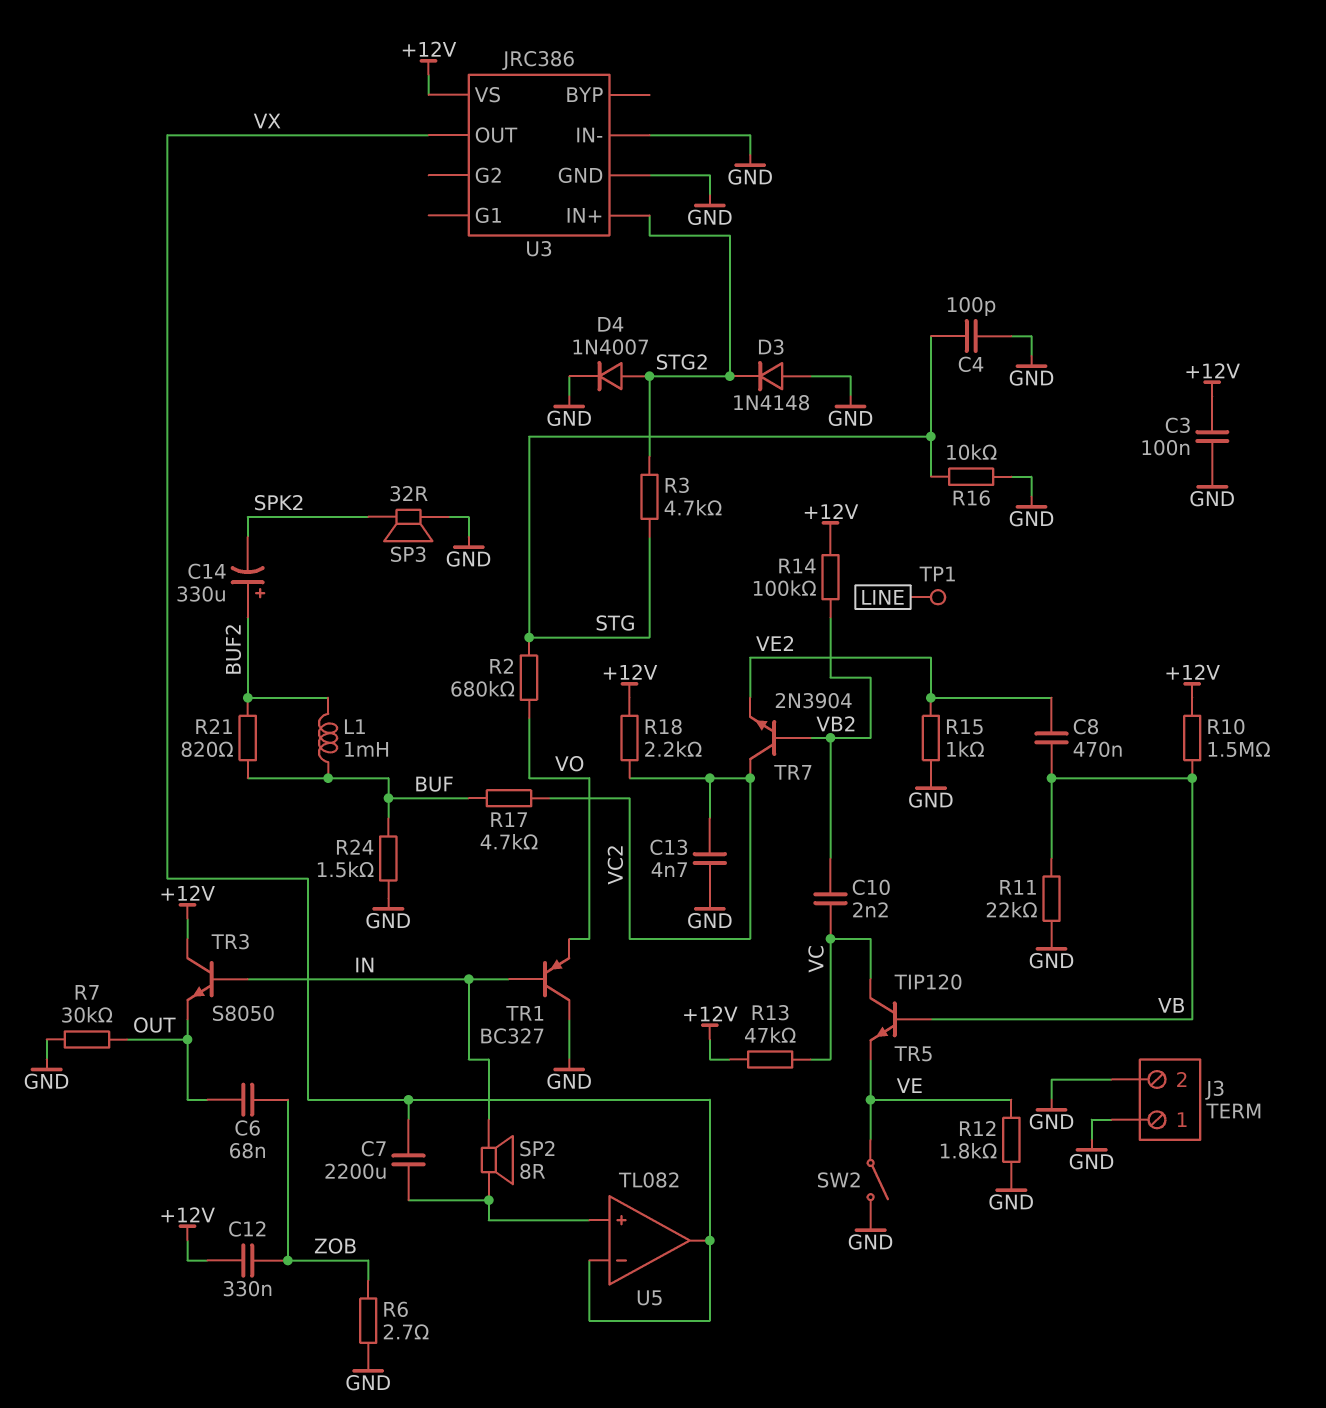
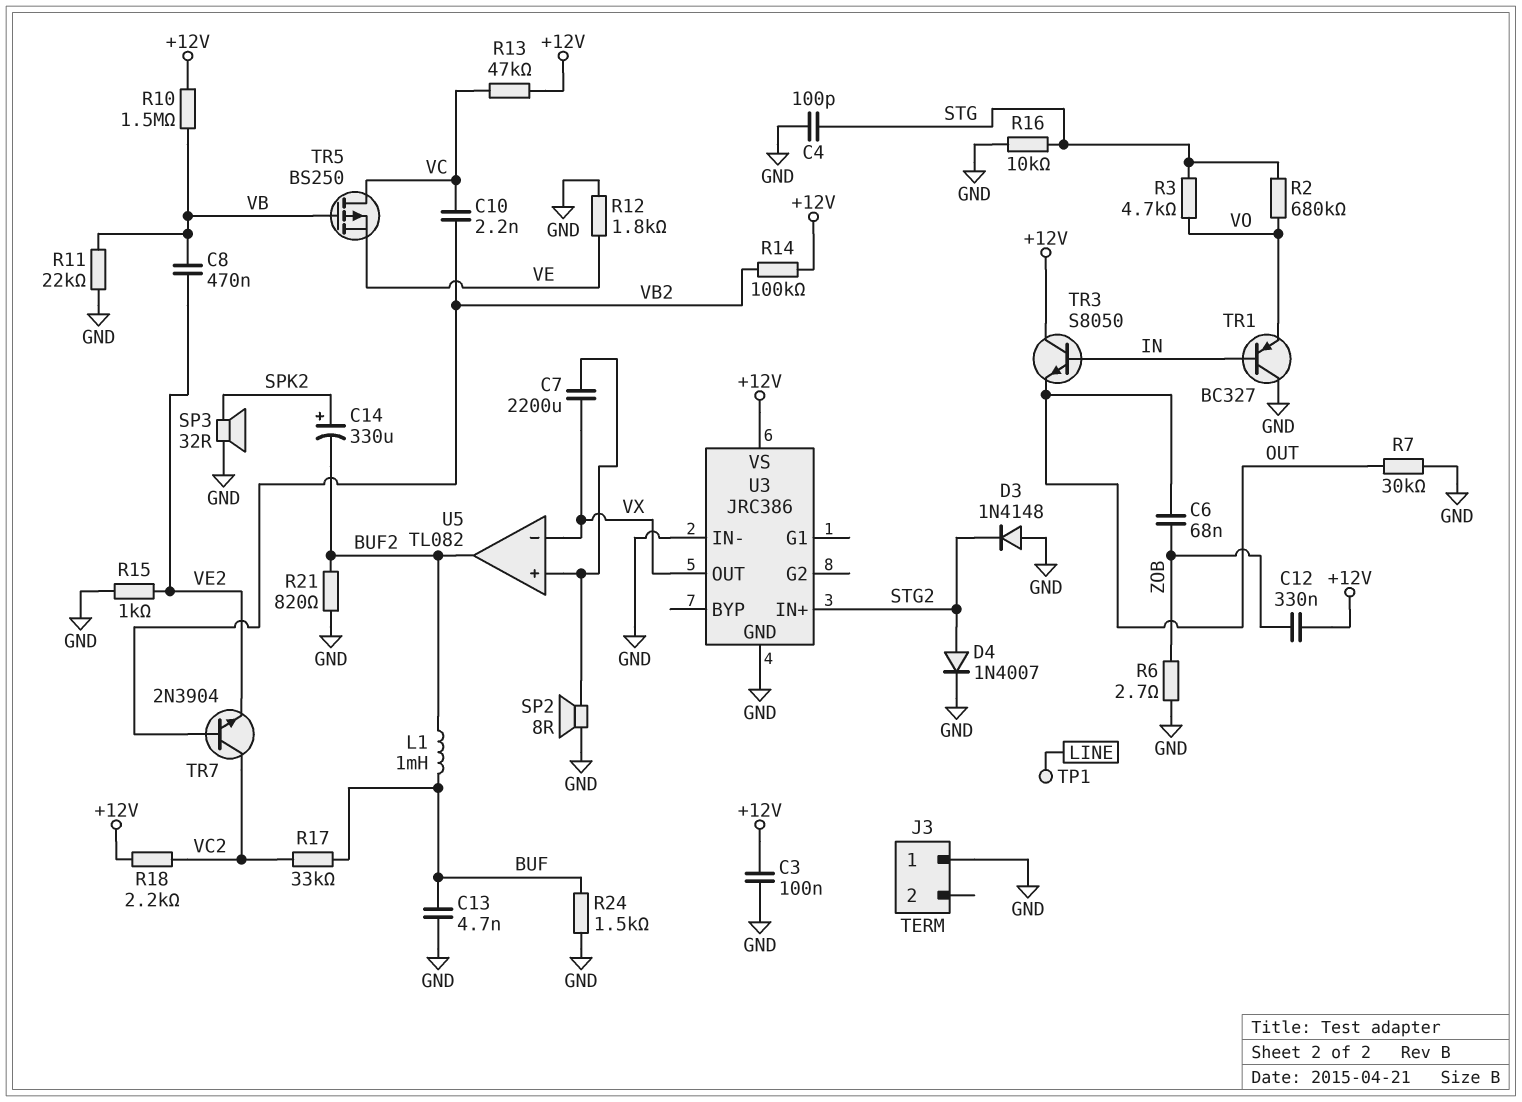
C13: 4.7nF (GND, VC2) -> 4.7nF (BUF, GND)
C14: 330uF (plus BUF2, minus SPK2) -> 330uF (plus SPK2, minus BUF2)
J3 pin 2: GND -> none
R3: 4.7k (STG, STG2) -> 4.7k (STG, VO)
R17: 4.7k (BUF, VC2) -> 33k (BUF, VC2)
R21: 820 (BUF, BUF2) -> 820 (BUF2, GND)
SP2: speaker 8R (IN, U5/in+) -> speaker 8R (GND, U5/in+)
SW2: switch (GND, VE) -> none
TR5: NPN TIP120 (B VB, C VC, E VE) -> PMOS BS250 (G VB, D VC, S VE)
U5 pin out: VX -> BUF2

